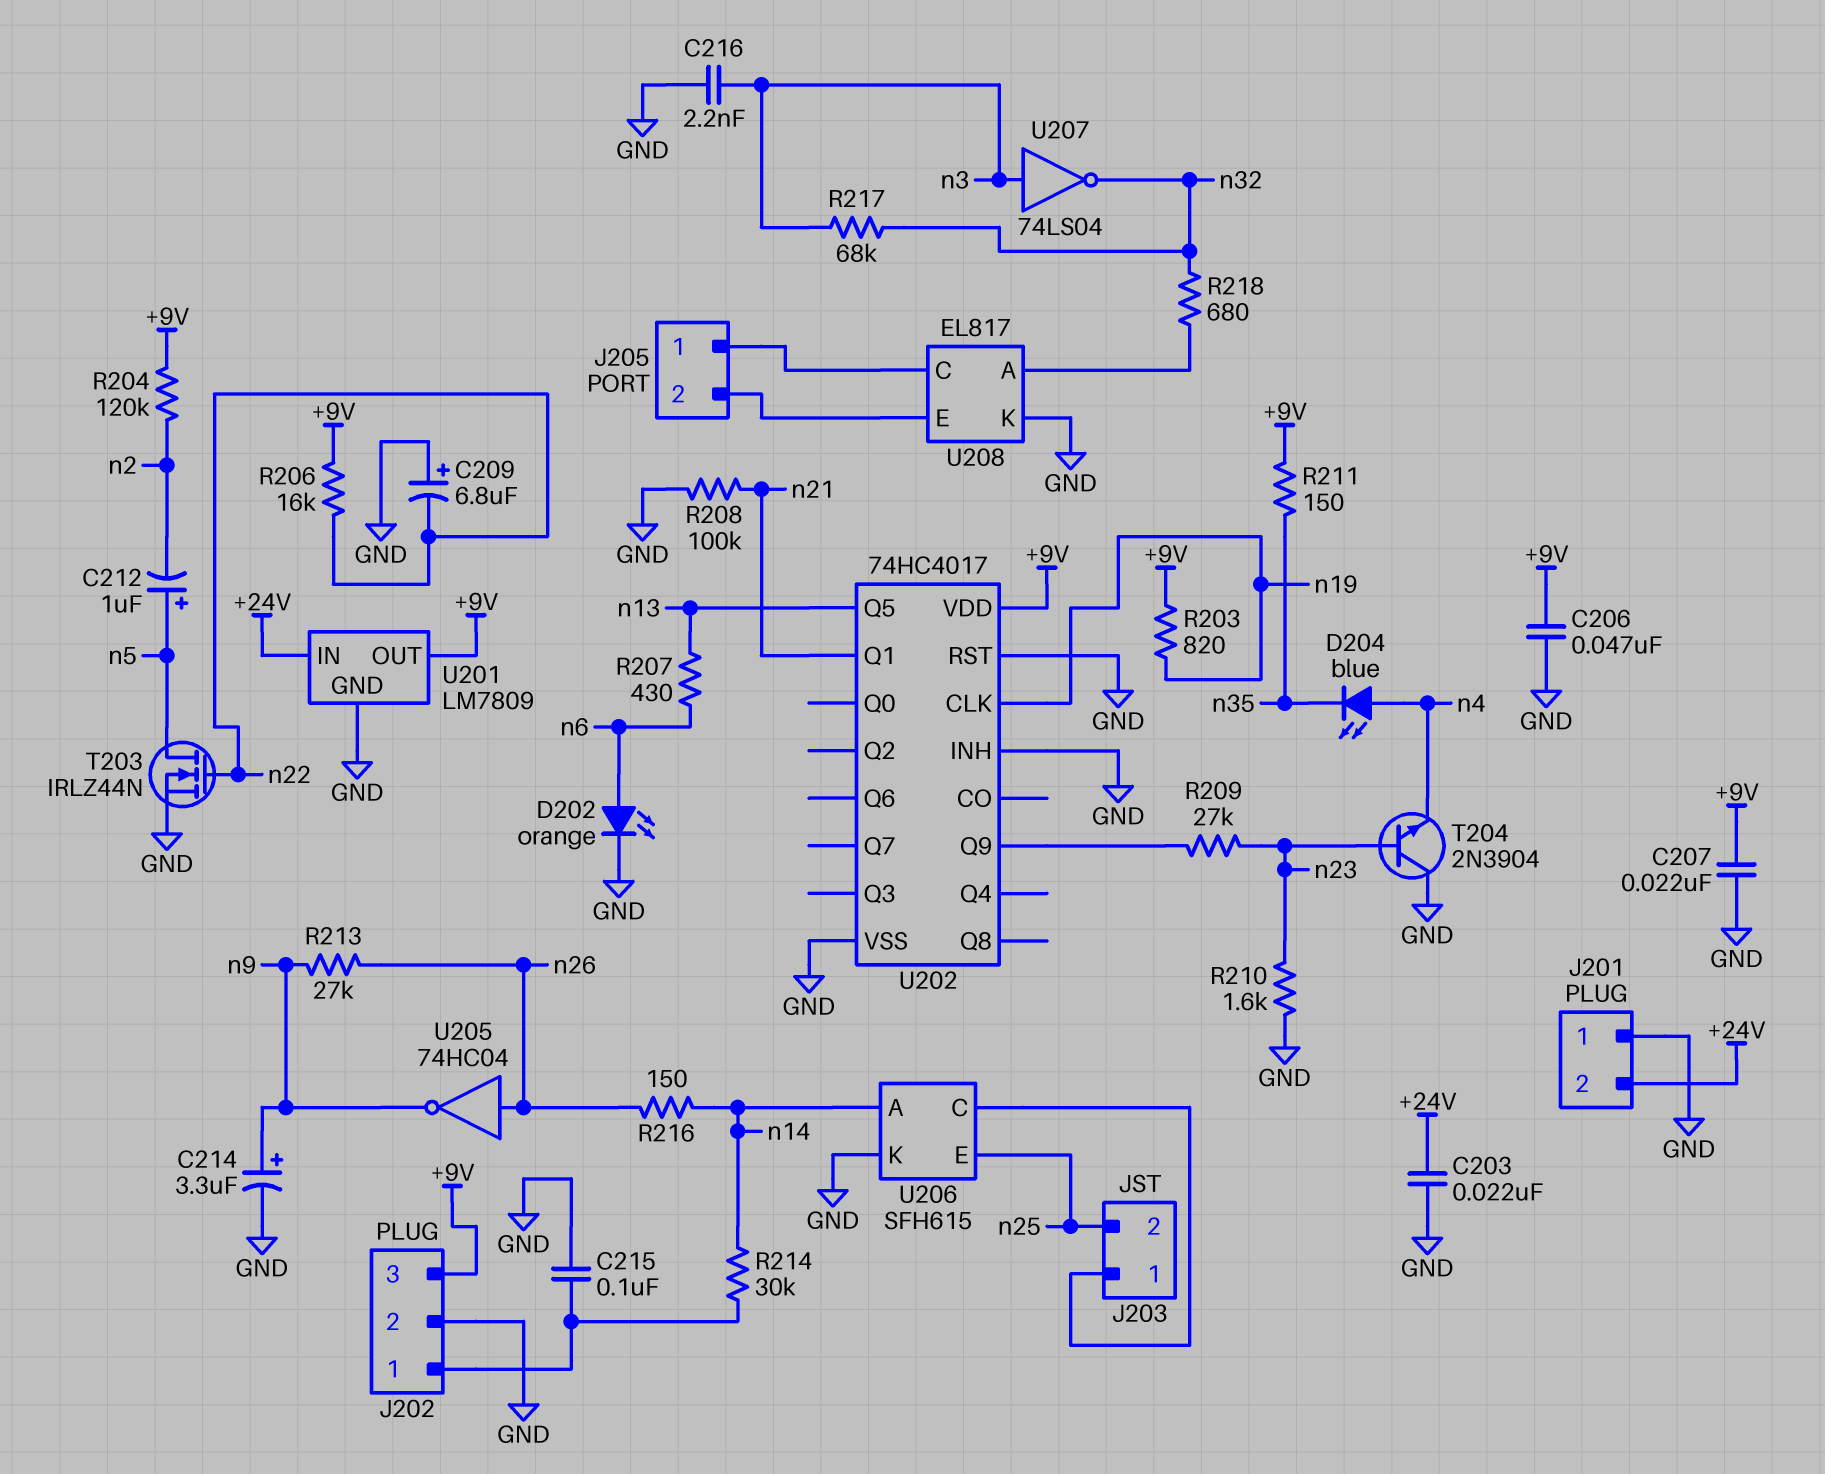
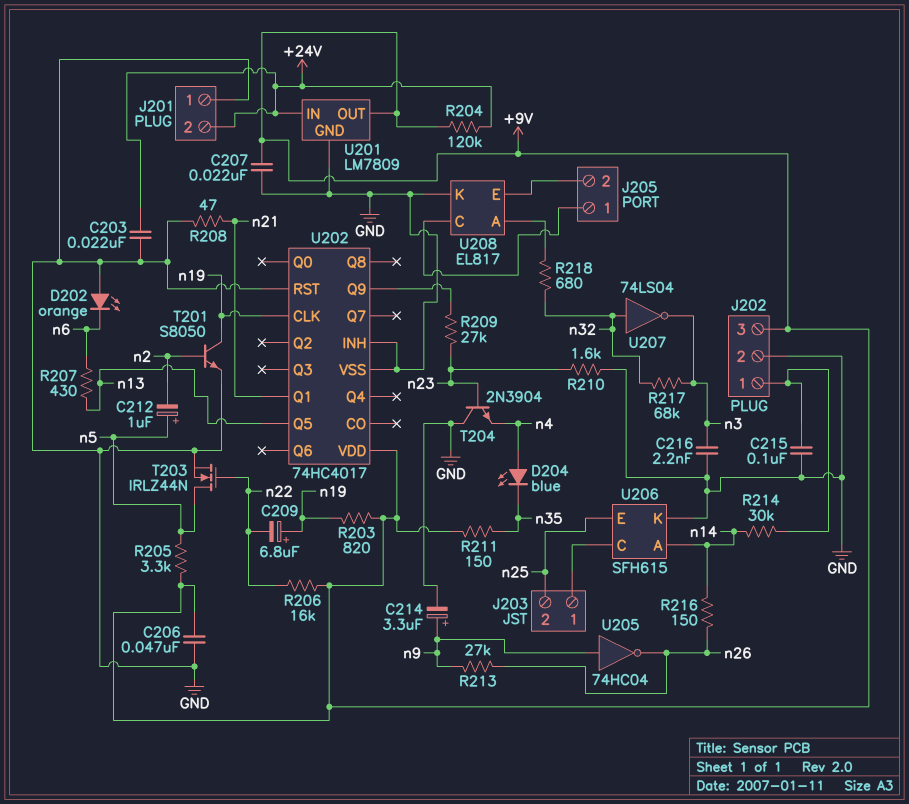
C209: 6.8uF (plus GND, minus n22) -> 6.8uF (plus n19, minus n22)
D202: LED orange (A n6, K GND) -> LED orange (A GND, K n6)
R204: 120k (+9V, n2) -> 120k (+9V, +24V)
R205: none -> 3.3k (+9V, n5)
R208: 100k (GND, n21) -> 47 (GND, n21)
T201: none -> NPN S8050 (B n2, C n19, E GND)
U205: NOT 74HC04 (in n26, out n9) -> NOT 74HC04 (in n9, out n26)
U207: NOT 74LS04 (in n3, out n32) -> NOT 74LS04 (in n32, out n3)

